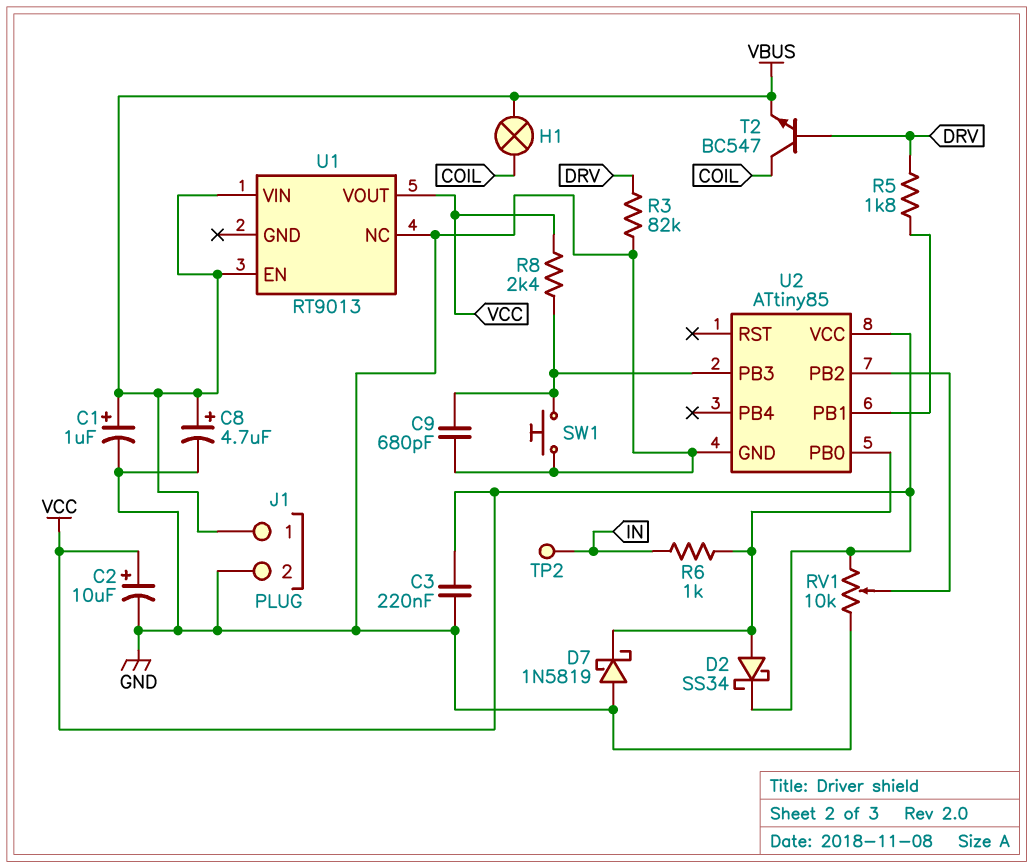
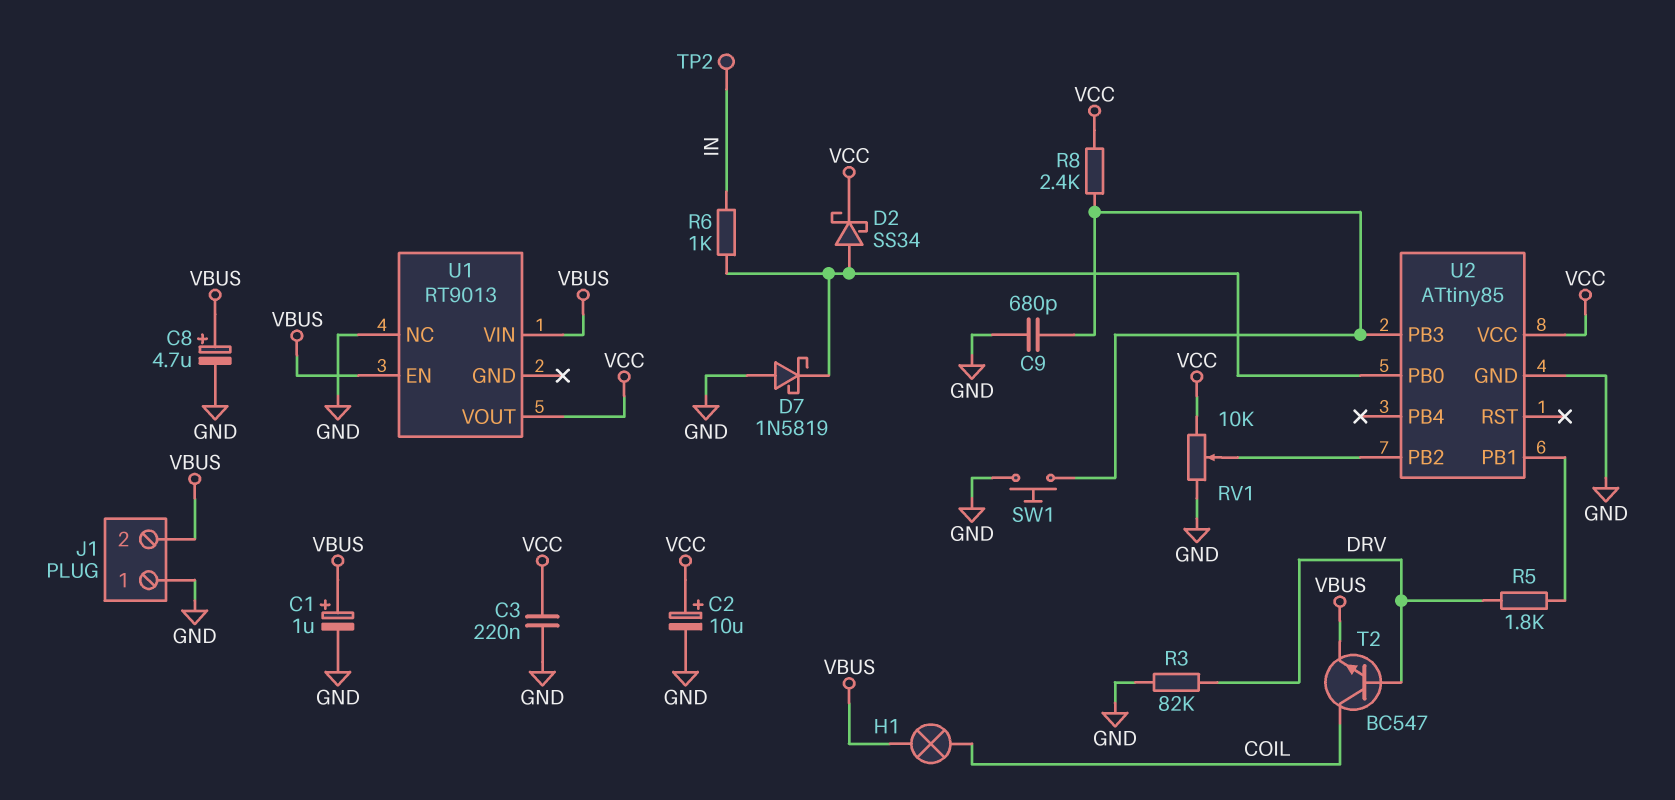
J1 pin 1: VBUS -> GND
J1 pin 2: GND -> VBUS

